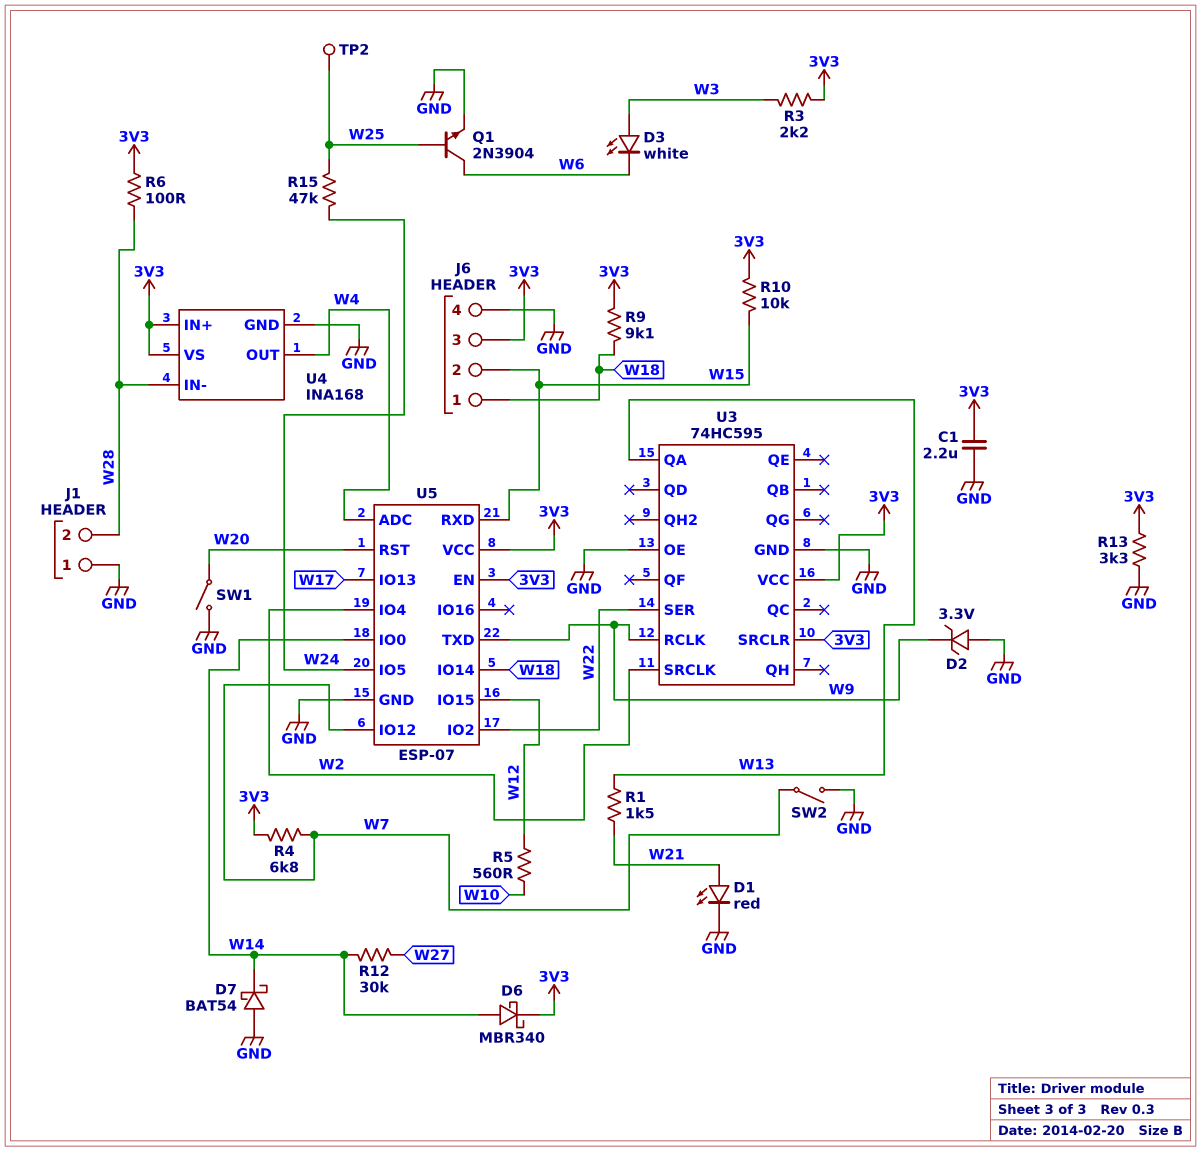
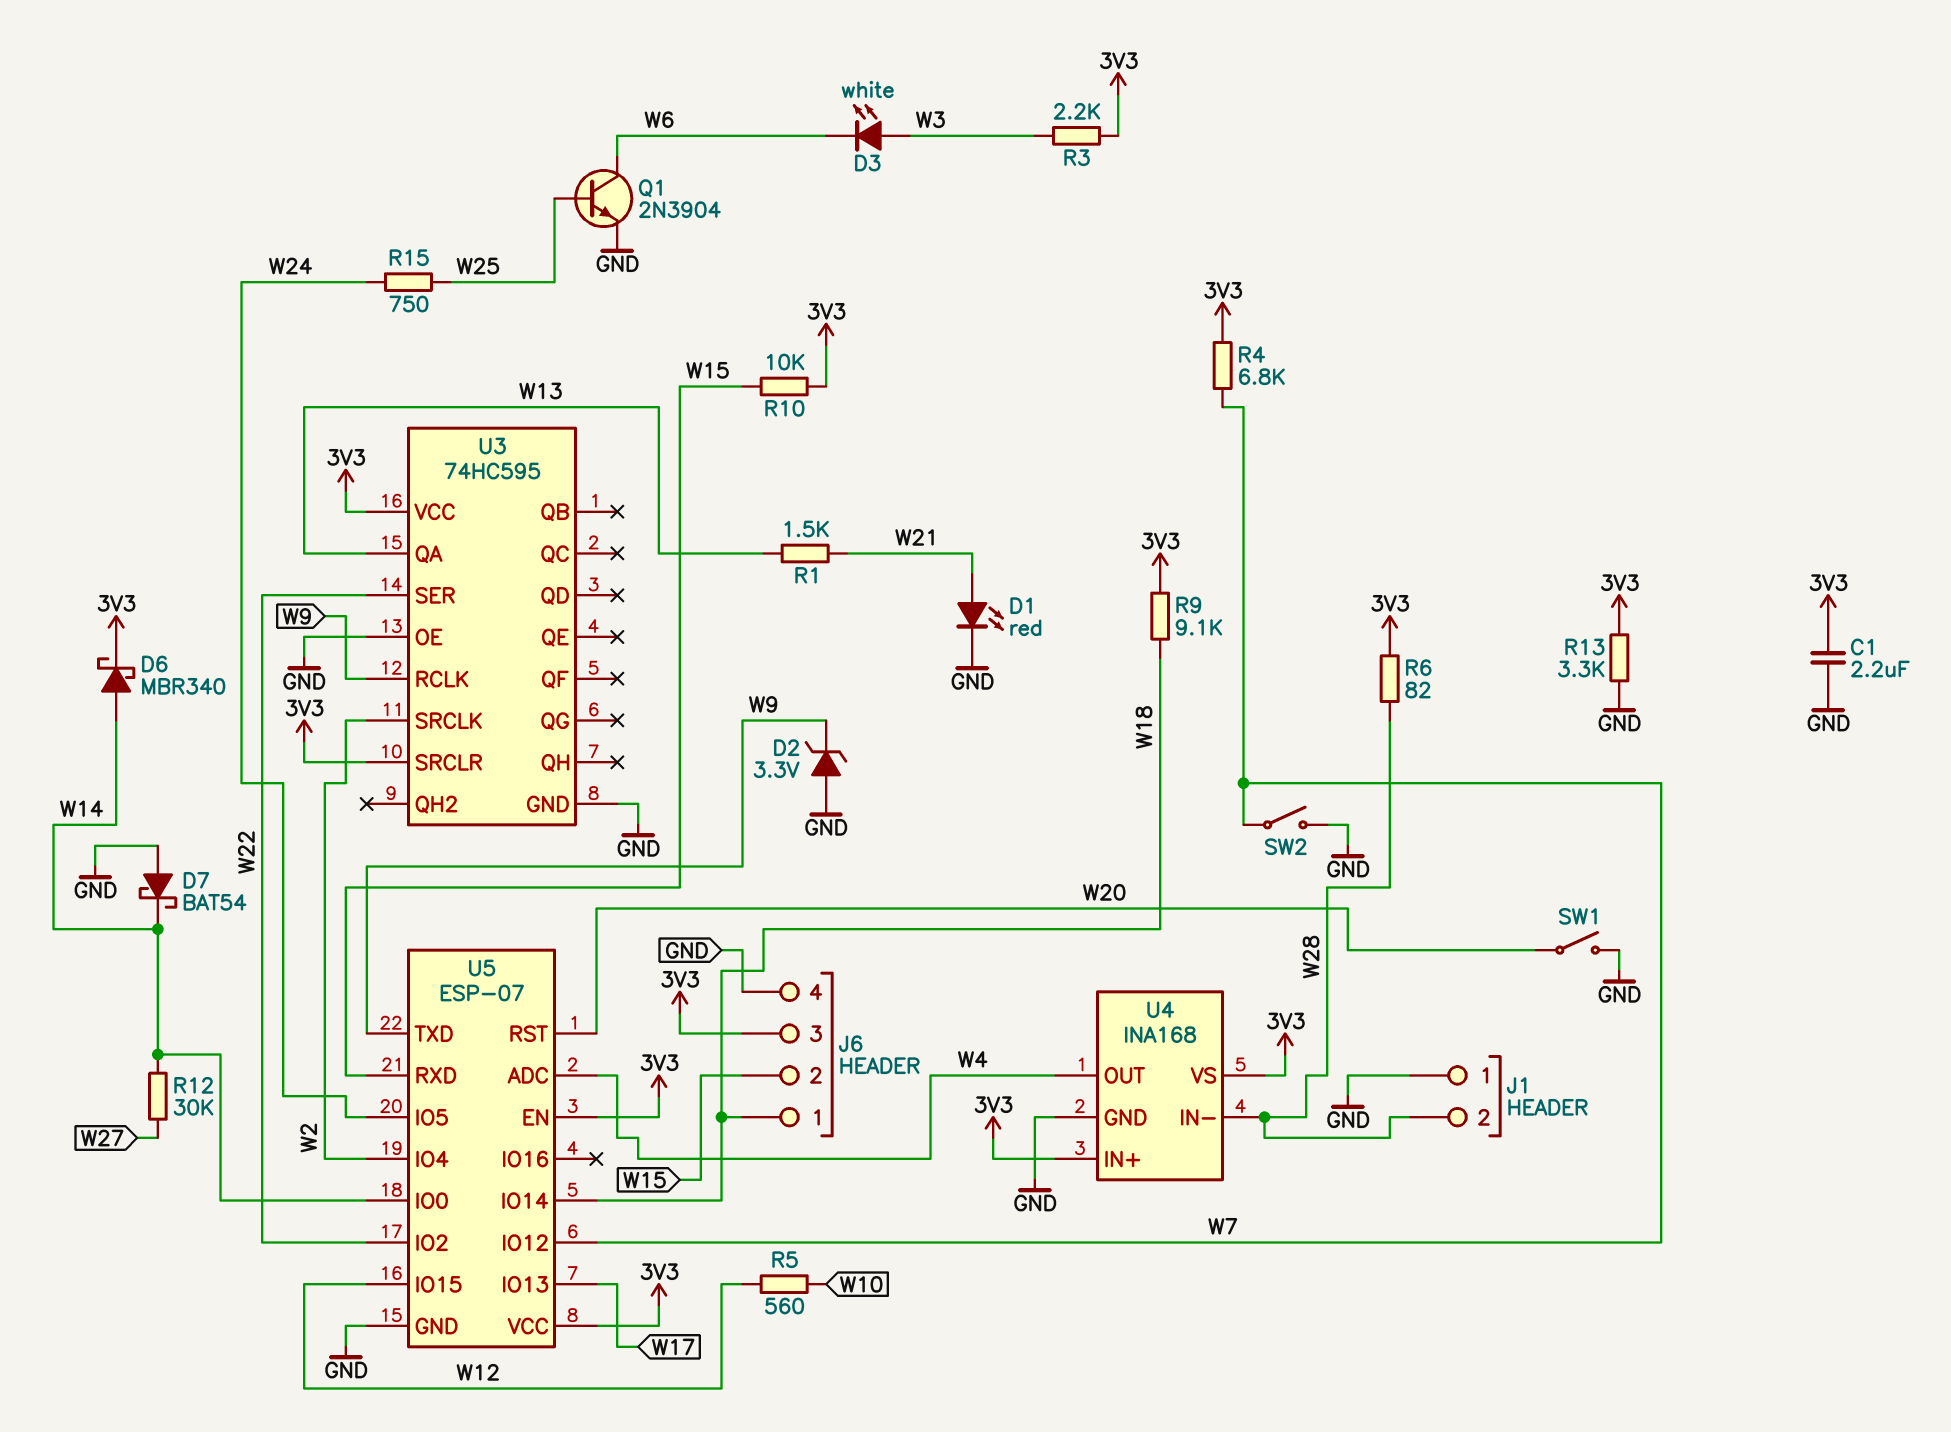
R6: 100 (3V3, W28) -> 82 (3V3, W28)
R15: 47k (W24, W25) -> 750 (W24, W25)
TP2: test point (W25) -> none

